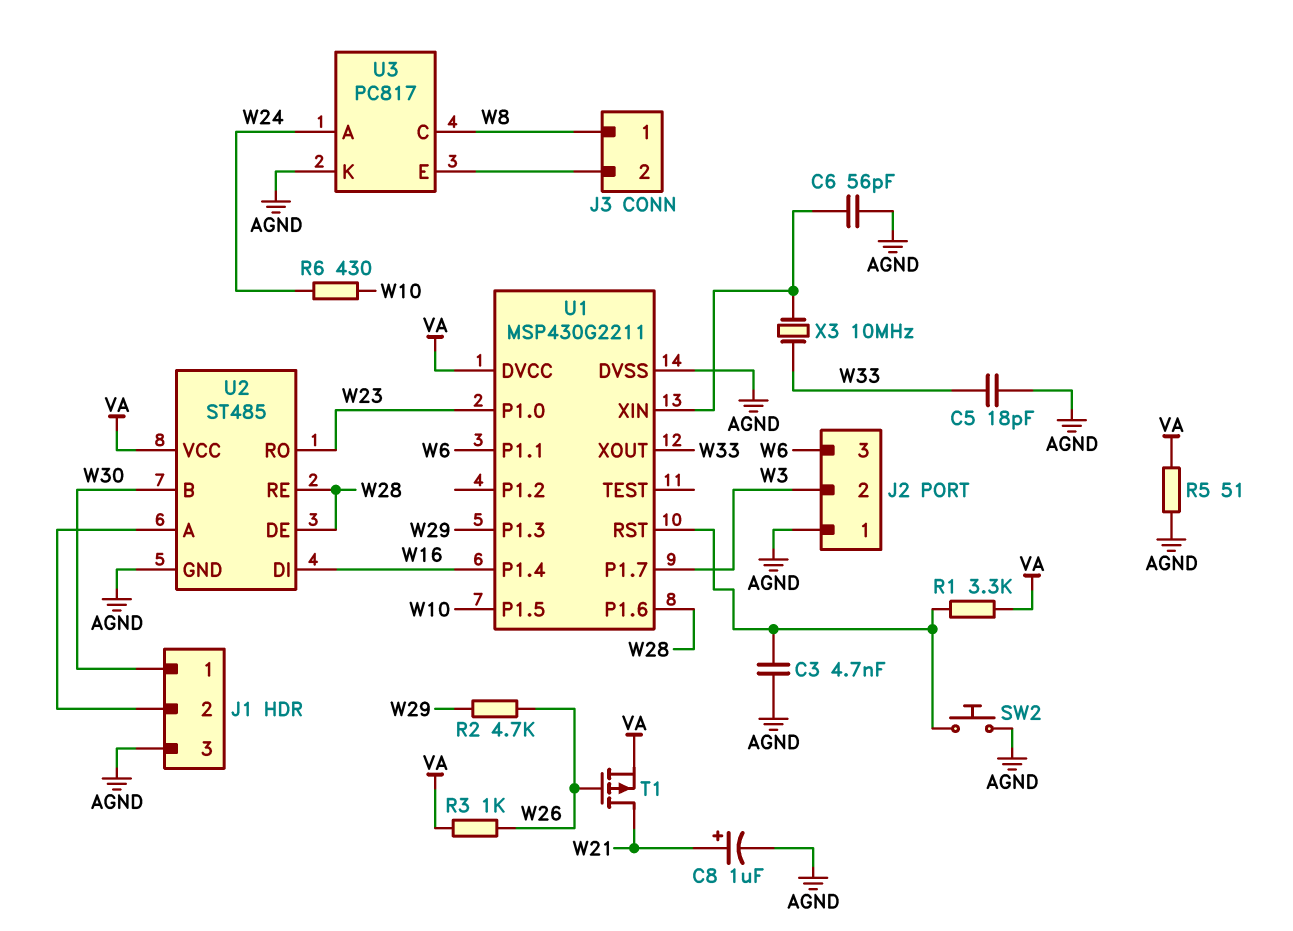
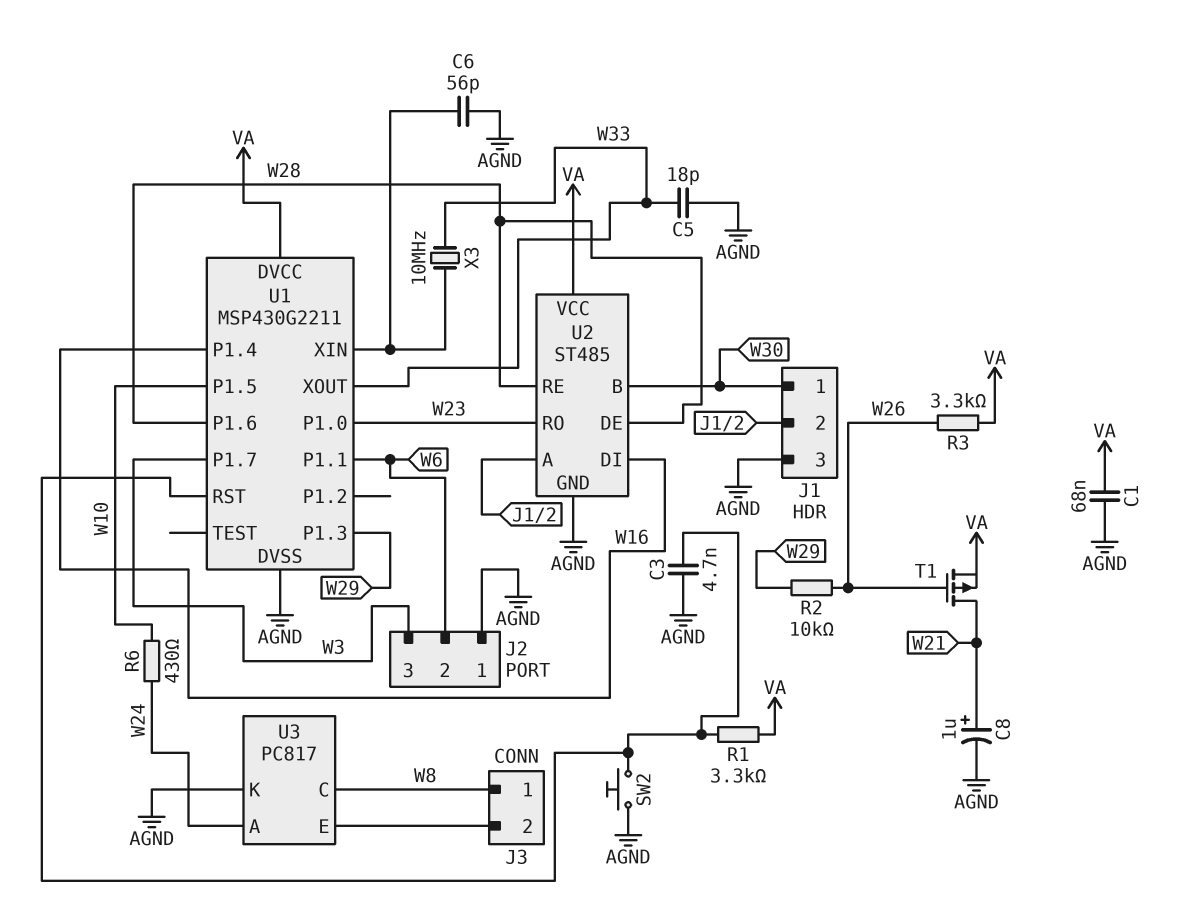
C1: none -> 68nF (AGND, VA)
J2 pin 2: W3 -> W6
J2 pin 3: W6 -> W3
R2: 4.7k (W26, W29) -> 10k (W26, W29)
R3: 1k (VA, W26) -> 3.3k (VA, W26)
R5: 51 (AGND, VA) -> none

